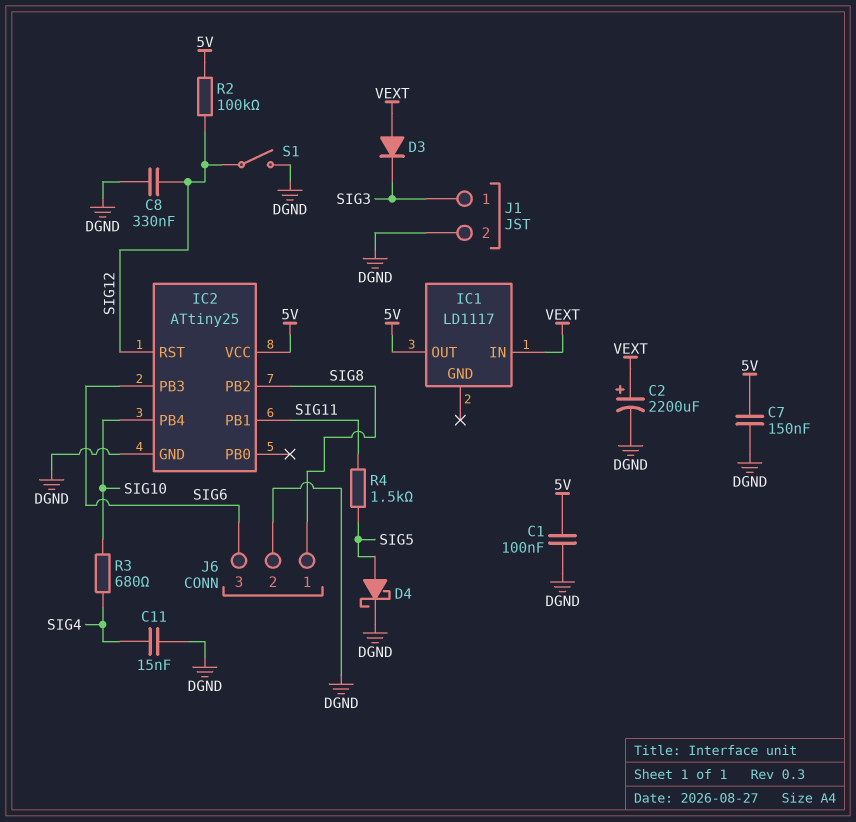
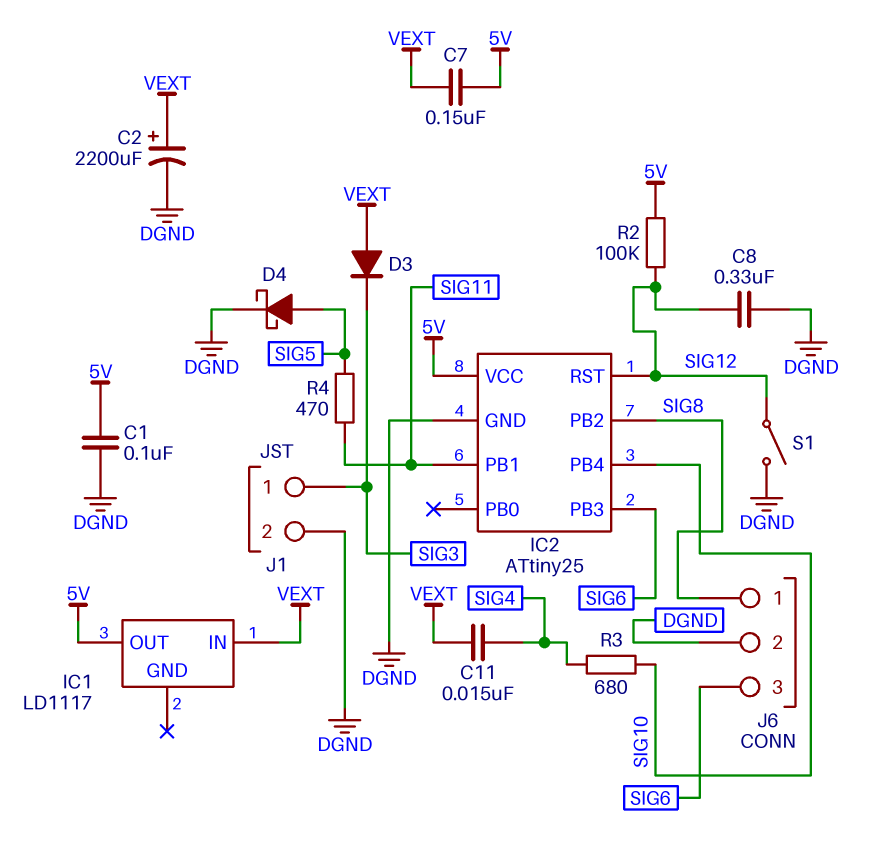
C7: 150nF (5V, DGND) -> 150nF (5V, VEXT)
C11: 15nF (DGND, SIG4) -> 15nF (SIG4, VEXT)
R4: 1.5k (SIG5, SIG11) -> 470 (SIG5, SIG11)

